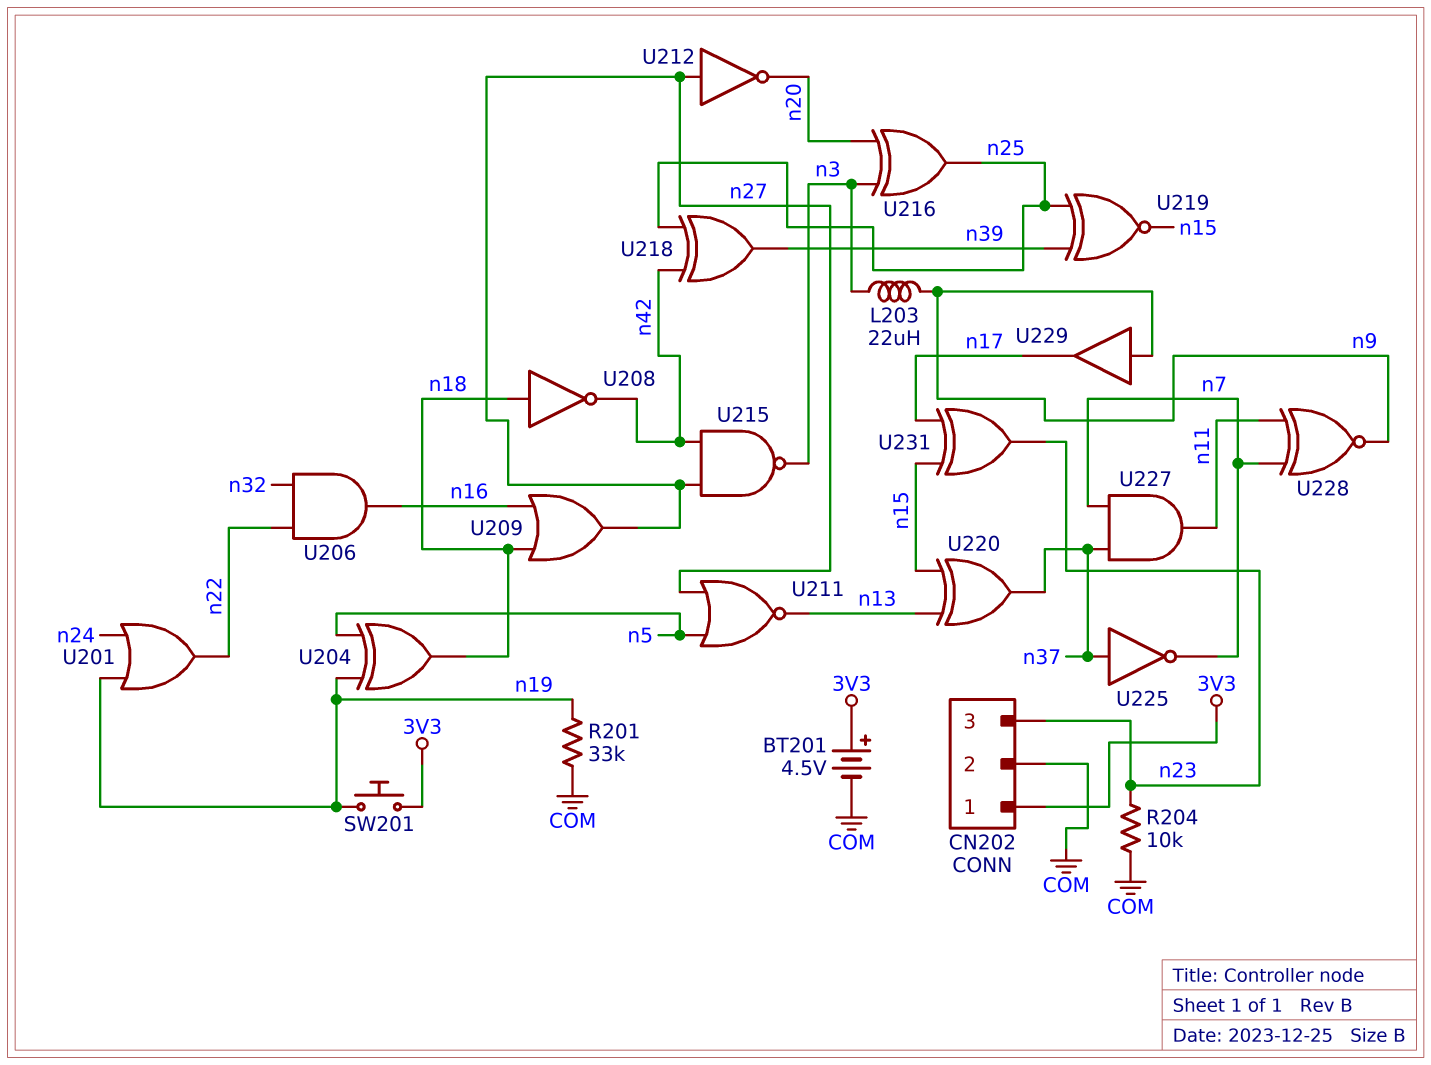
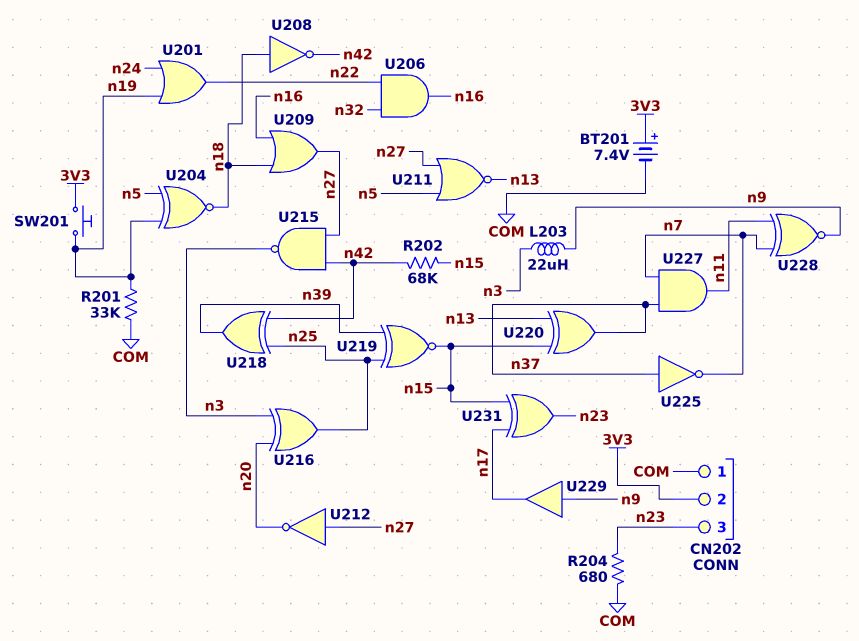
BT201: 4.5V (plus 3V3, minus COM) -> 7.4V (plus 3V3, minus COM)
CN202 pin 1: 3V3 -> COM
CN202 pin 2: COM -> 3V3
R202: none -> 68k (n15, n42)
R204: 10k (COM, n23) -> 680 (COM, n23)
U204: XOR (in n5, in n19, out n18) -> XNOR (in n5, in n19, out n18)

